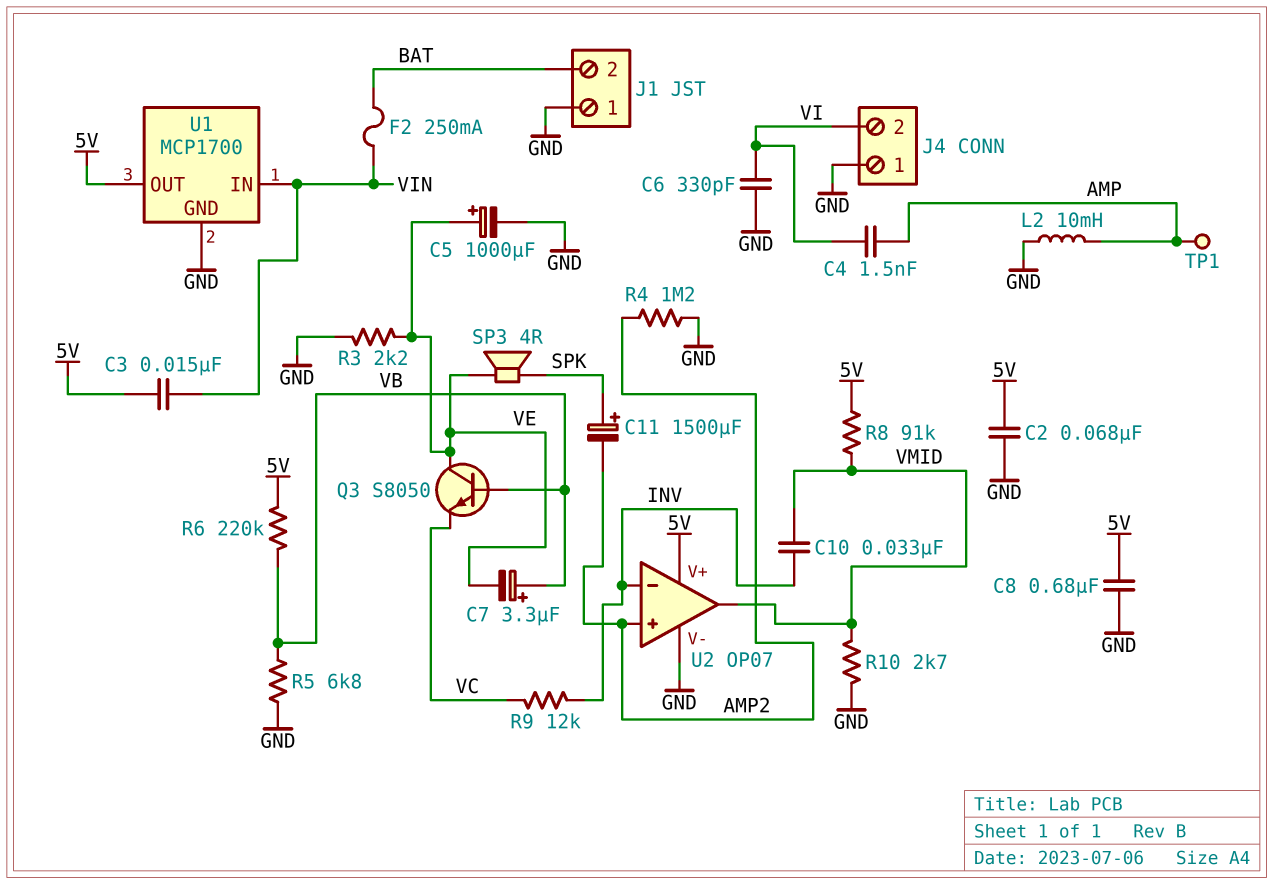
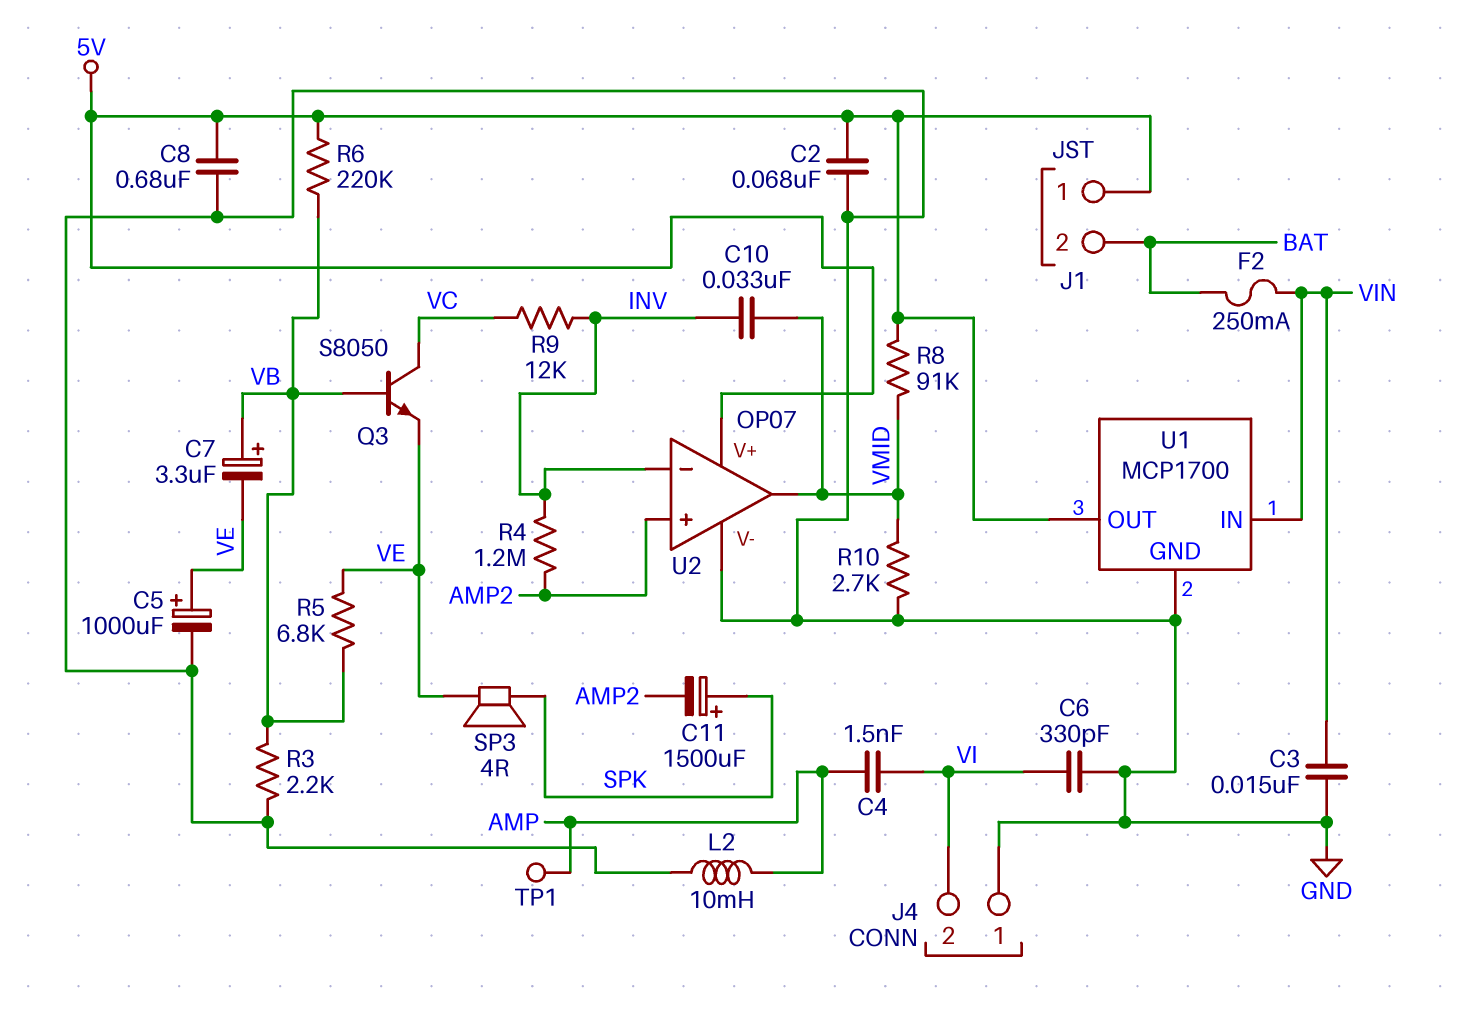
C3: 15nF (5V, VIN) -> 15nF (GND, VIN)
J1 pin 1: GND -> 5V
Q3: NPN S8050 (B VB, C VE, E VC) -> NPN S8050 (B VB, C VC, E VE)
R3: 2.2k (GND, VE) -> 2.2k (GND, VB)
R4: 1.2M (AMP2, GND) -> 1.2M (AMP2, INV)
R5: 6.8k (GND, VB) -> 6.8k (VB, VE)

